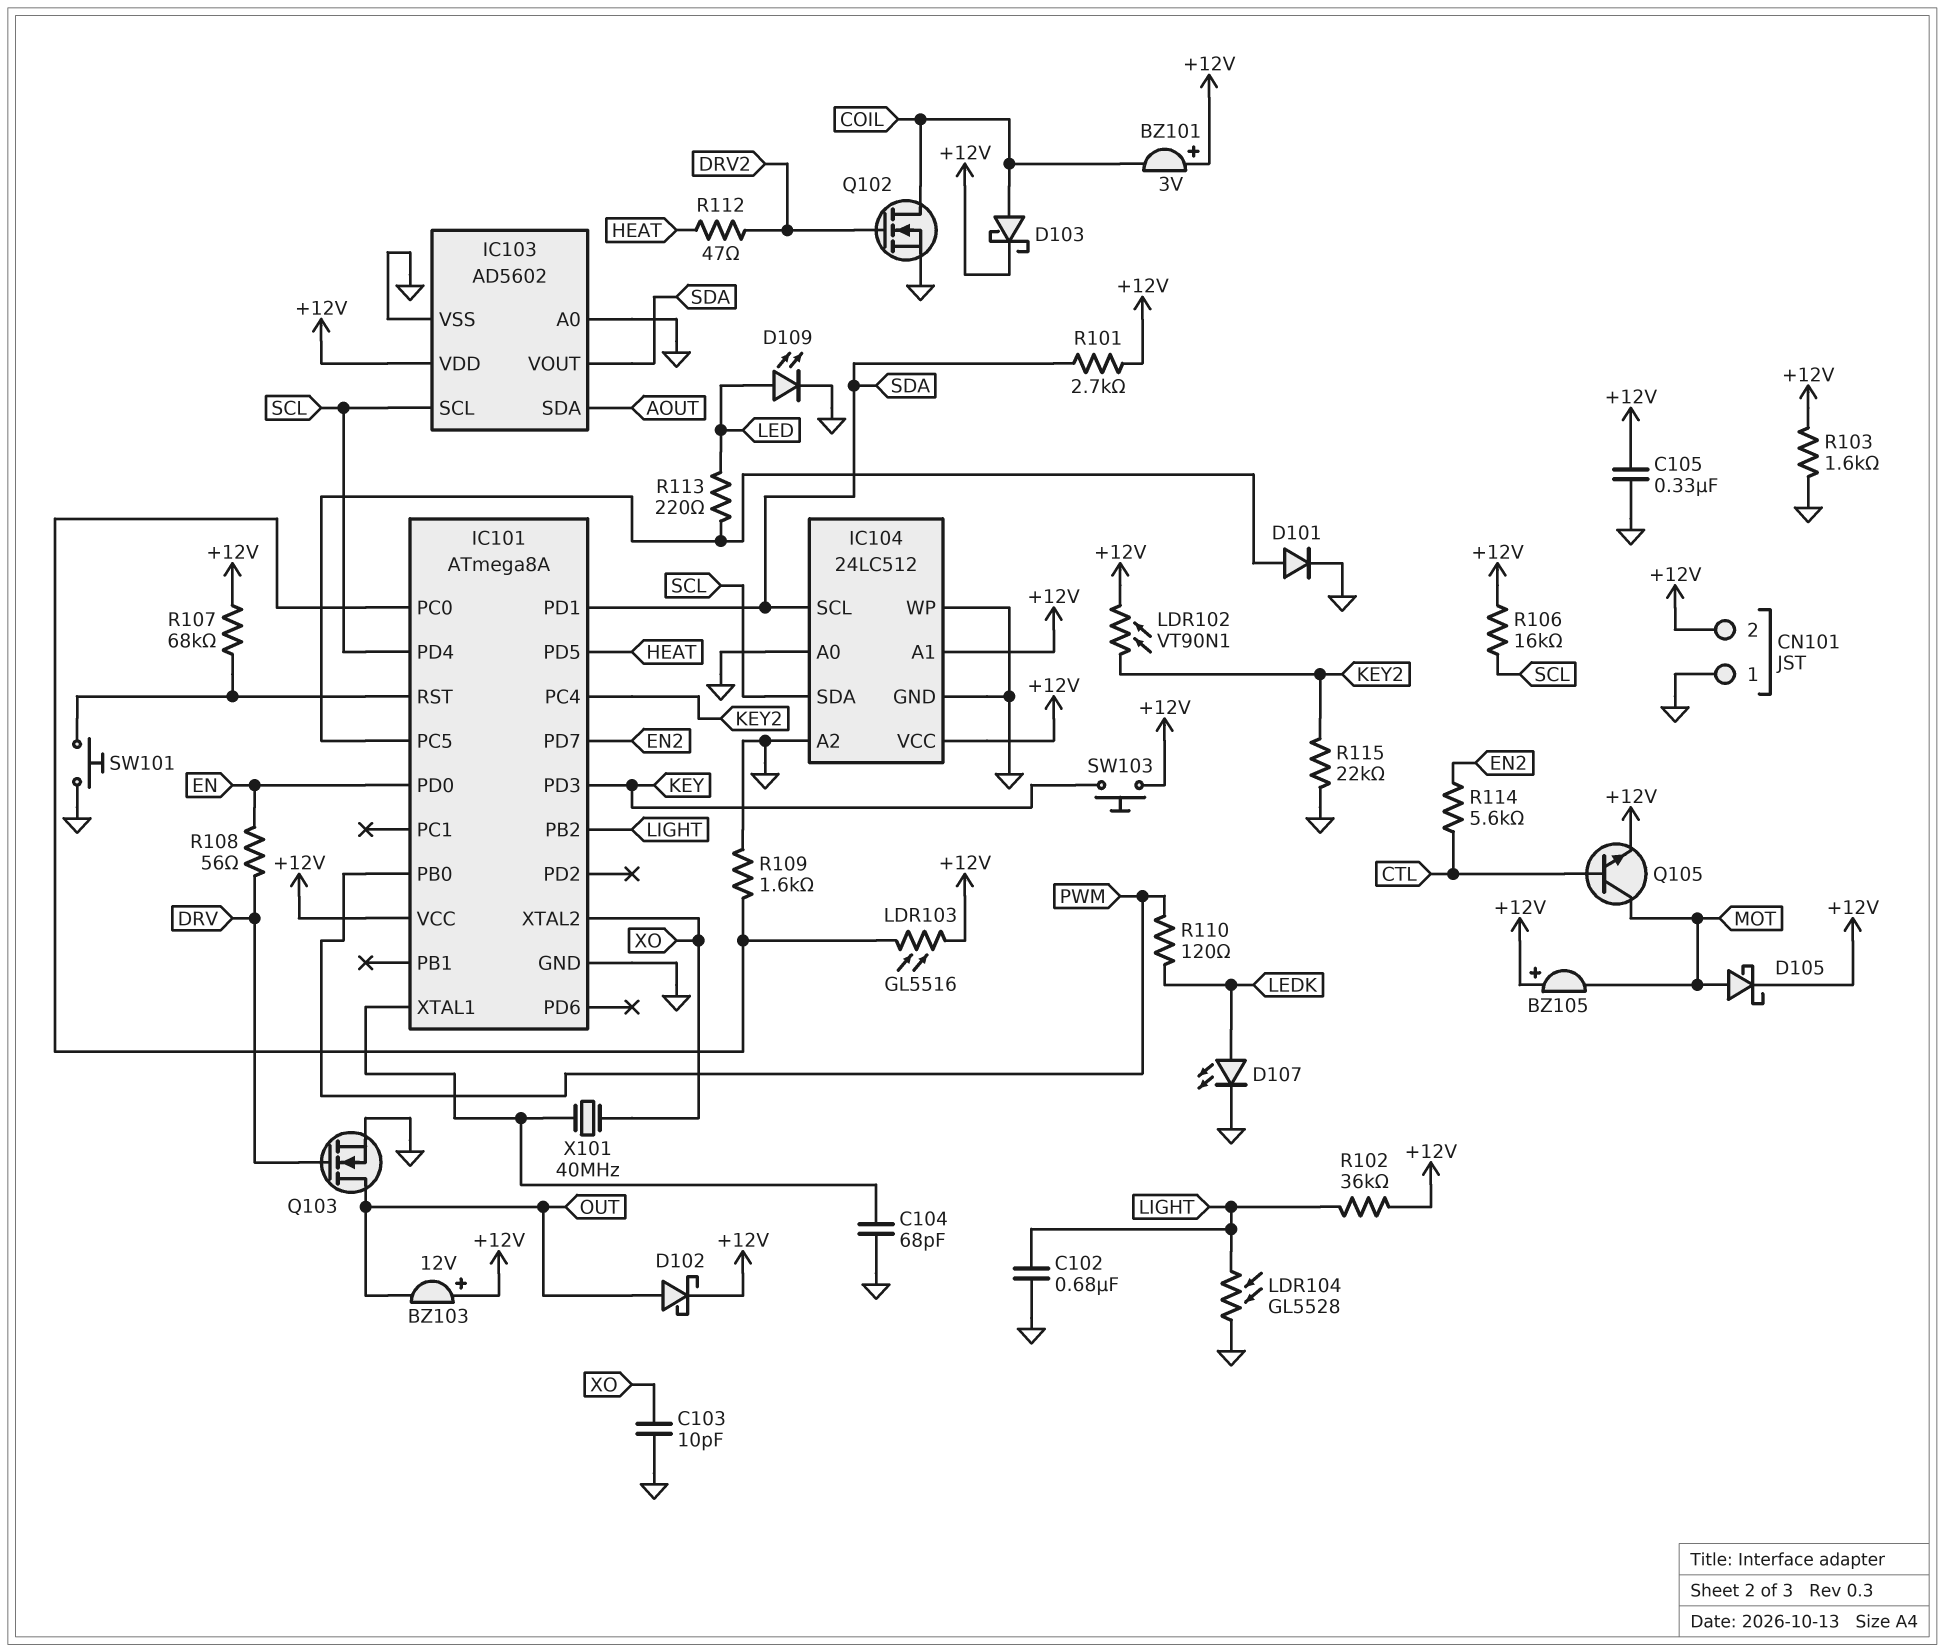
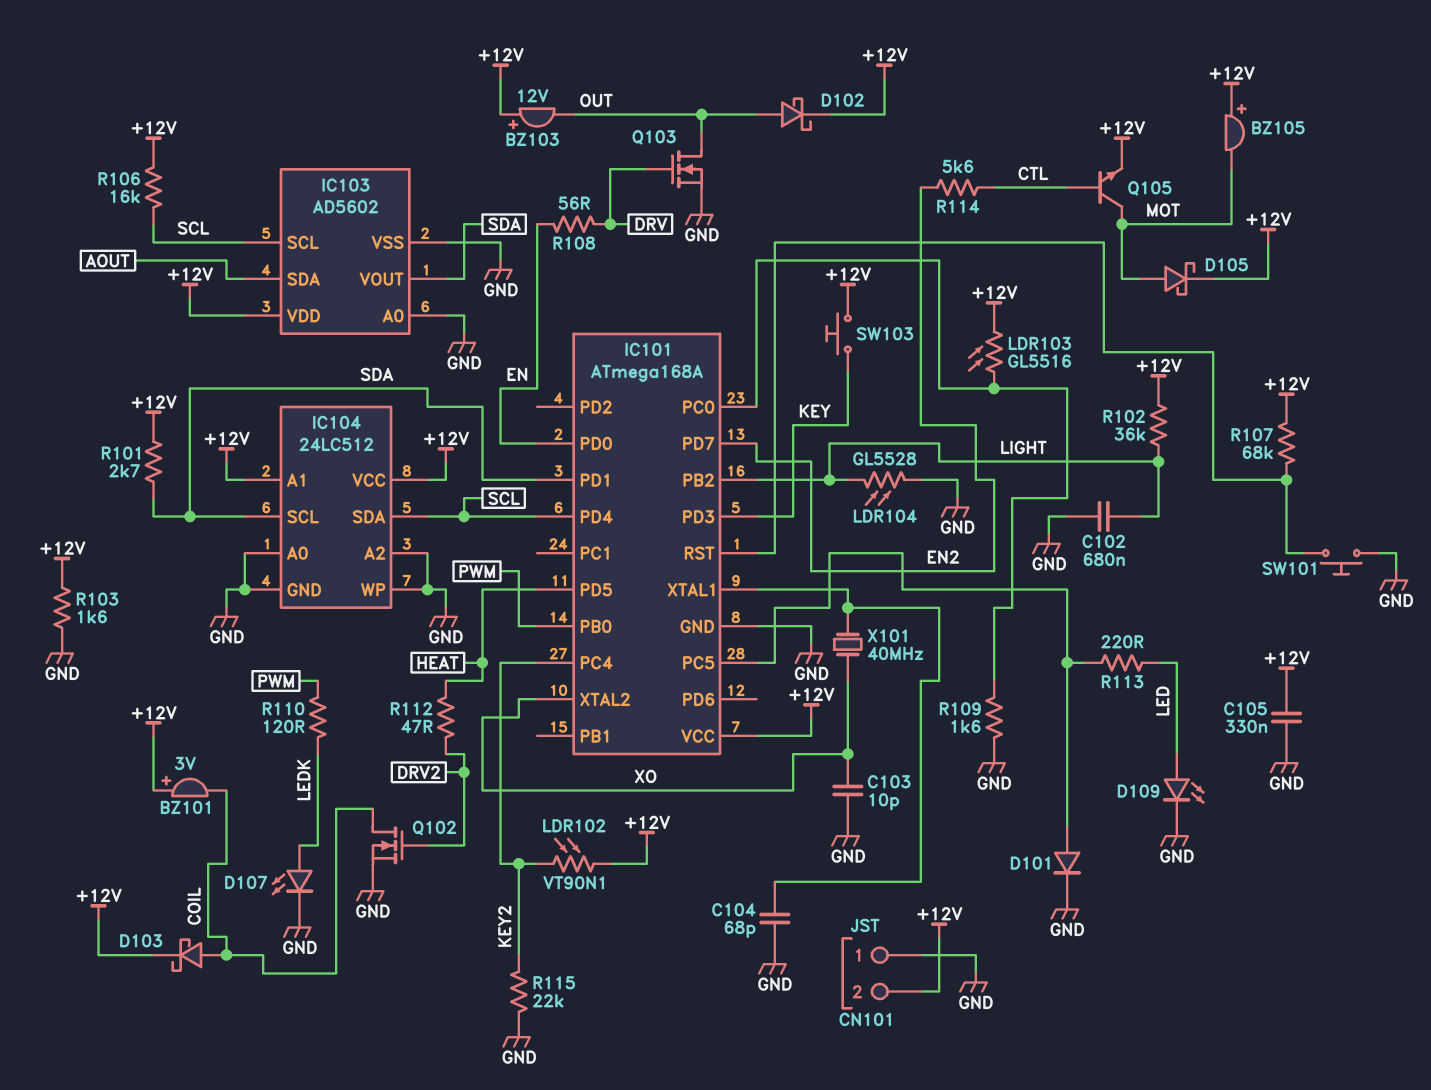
IC101: ATmega8A -> ATmega168A

